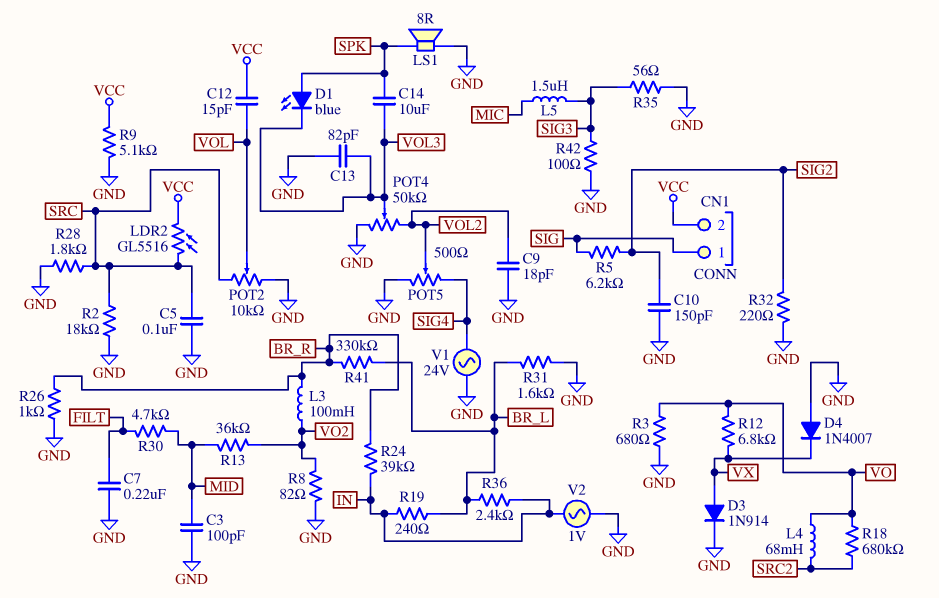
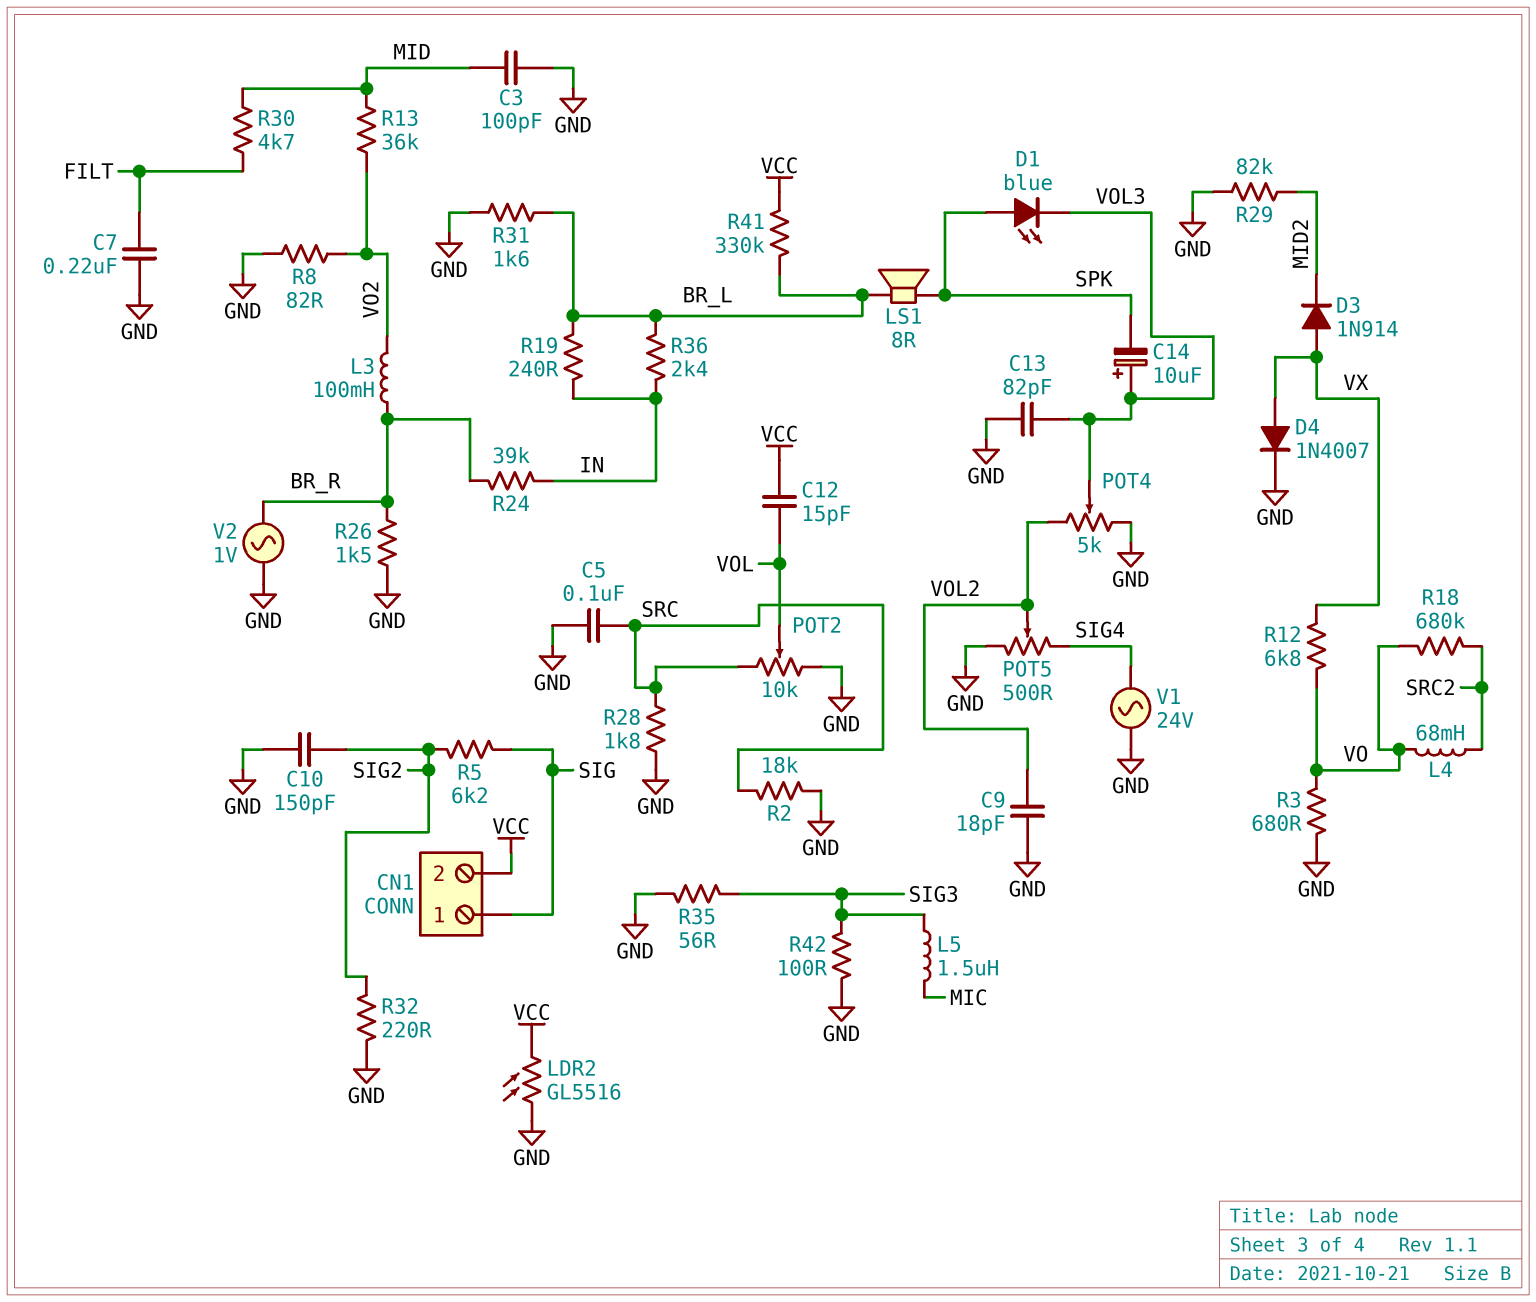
C14: 10uF (SPK, VOL3) -> 10uF (plus VOL3, minus SPK)
D3: diode 1N914 (A VX, K GND) -> diode 1N914 (A VX, K MID2)
D4: diode 1N4007 (A GND, K VX) -> diode 1N4007 (A VX, K GND)
LDR2: GL5516 (SRC, VCC) -> GL5516 (GND, VCC)
LS1: speaker 8R (GND, SPK) -> speaker 8R (BR_L, SPK)
POT4: 50k (GND, VOL2, wiper VOL3) -> 5k (GND, VOL2, wiper VOL3)
R9: 5.1k (GND, VCC) -> none
R26: 1k (BR_R, GND) -> 1.5k (BR_R, GND)
R29: none -> 82k (GND, MID2)
R41: 330k (BR_L, BR_R) -> 330k (BR_L, VCC)
V2: AC 1V (GND, IN) -> AC 1V (BR_R, GND)

